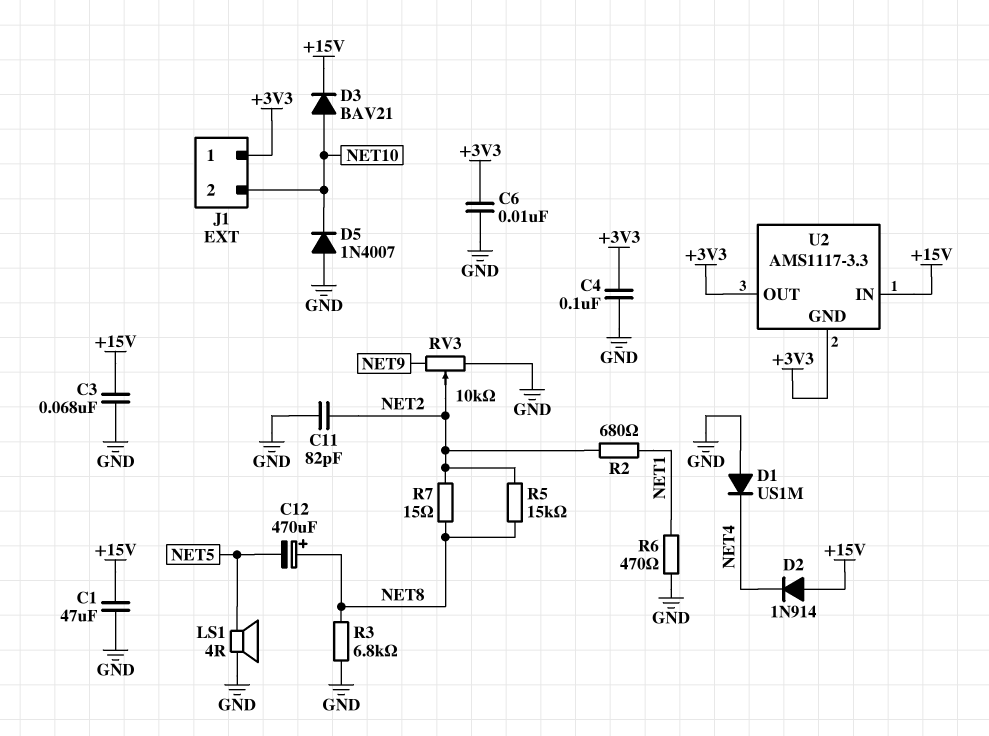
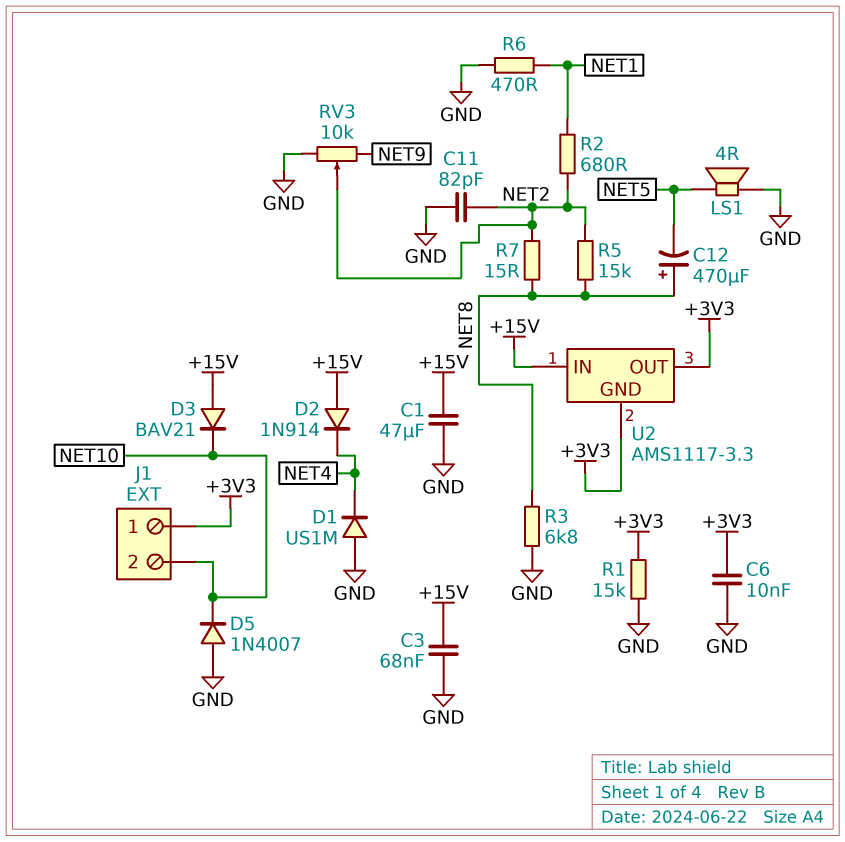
C4: 100nF (+3V3, GND) -> none
D3: diode BAV21 (A NET10, K +15V) -> diode BAV21 (A +15V, K NET10)
R1: none -> 15k (+3V3, GND)

